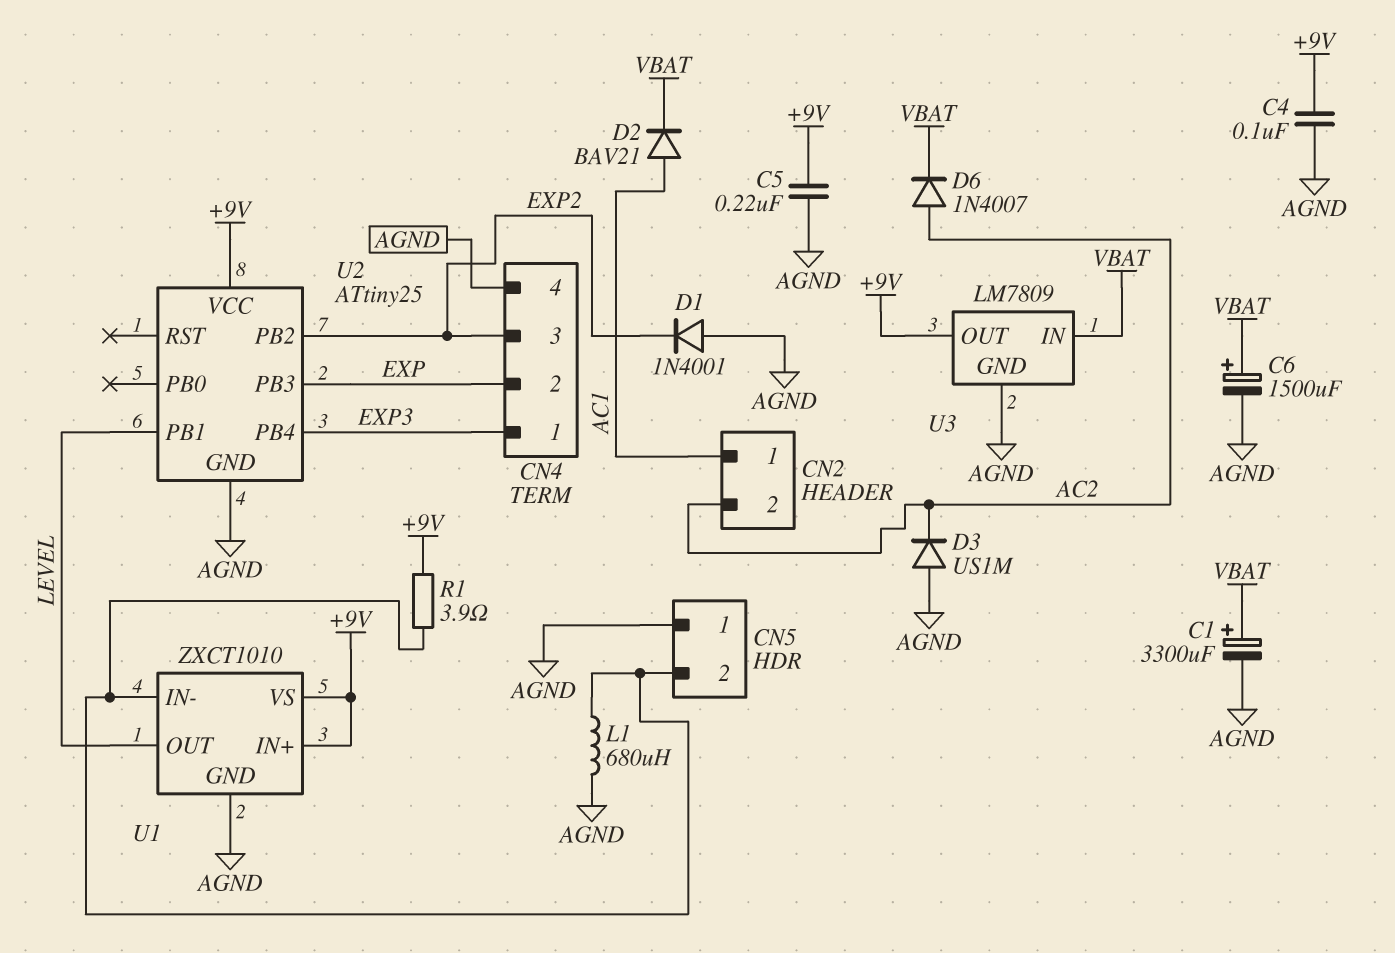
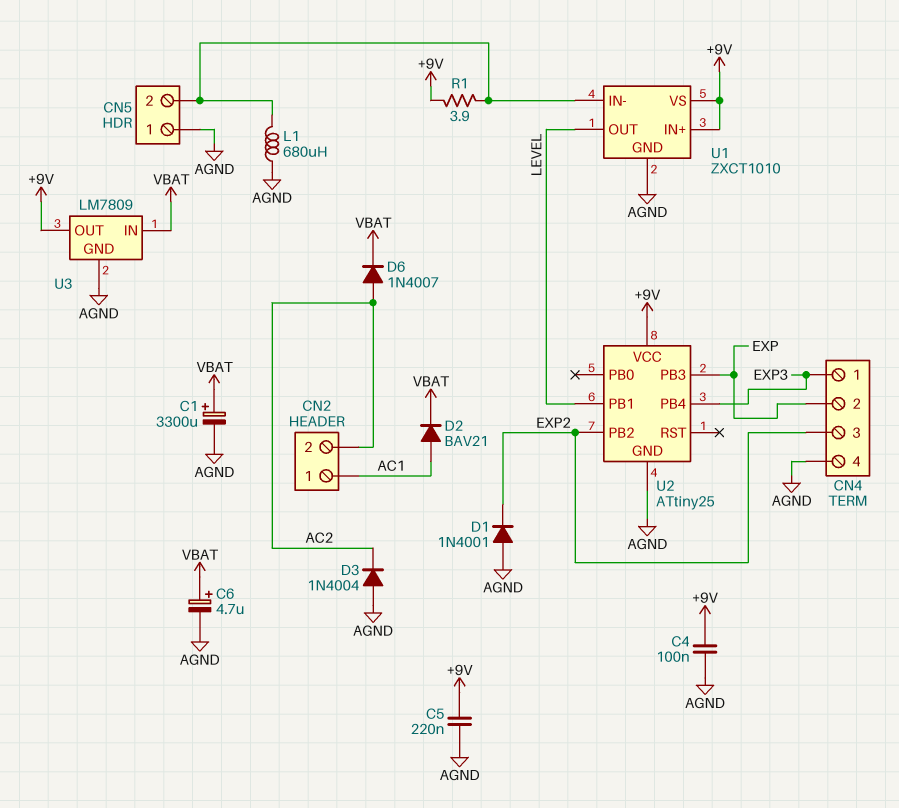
C6: 1500uF (plus VBAT, minus AGND) -> 4.7uF (plus VBAT, minus AGND)
D3: diode US1M (A AGND, K AC2) -> diode 1N4004 (A AGND, K AC2)

